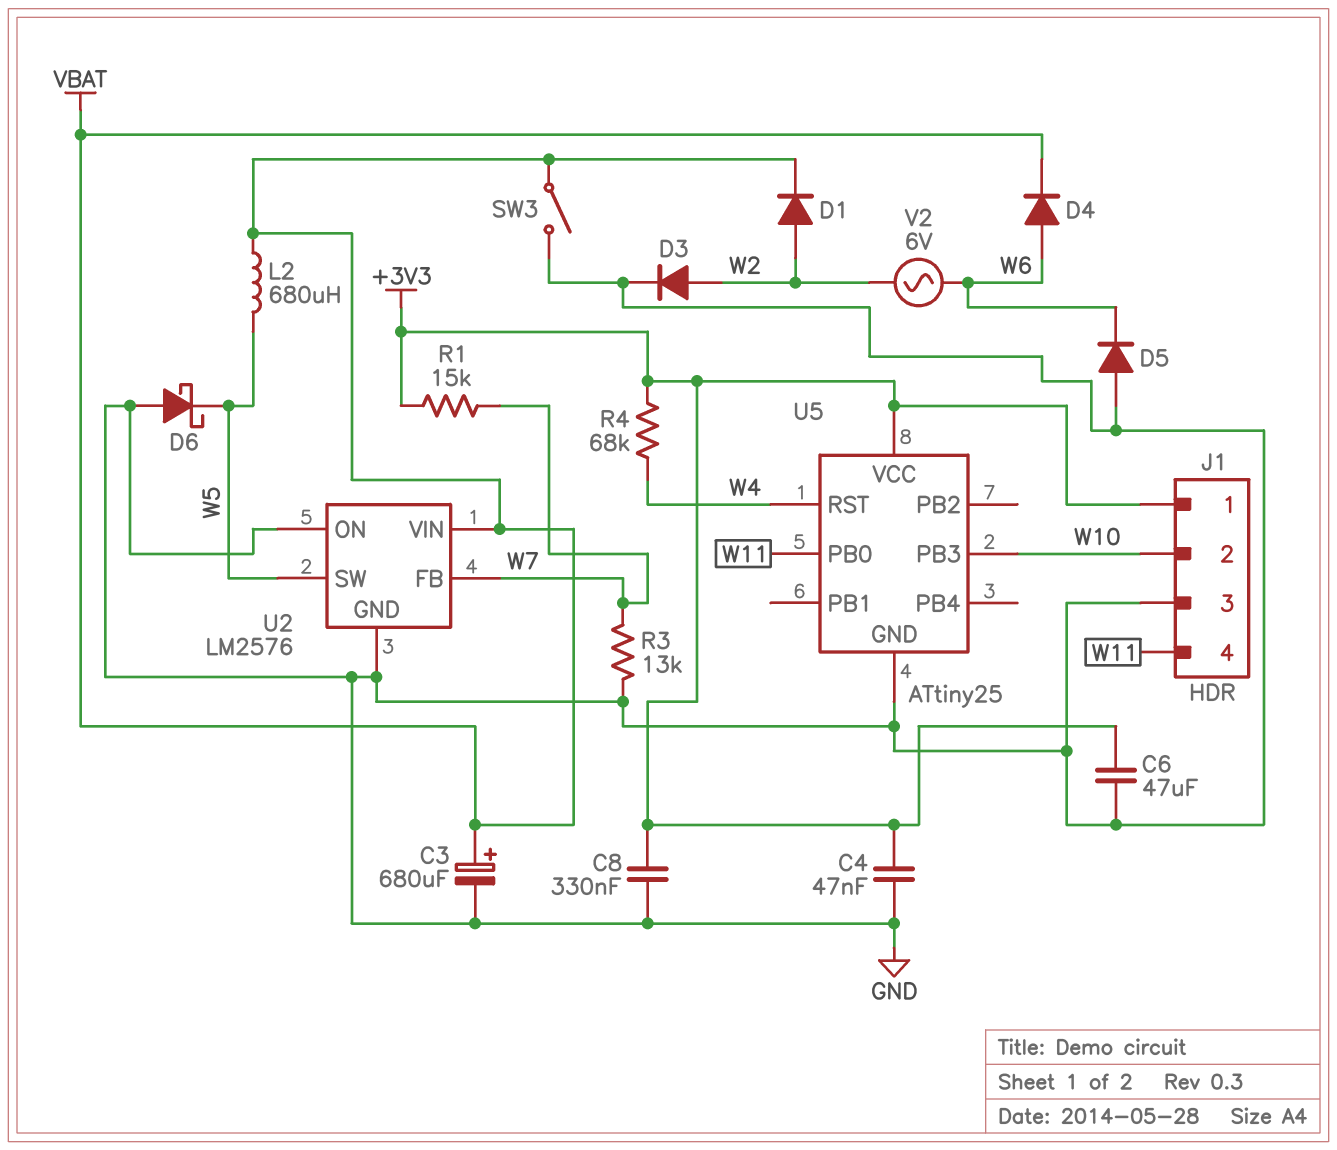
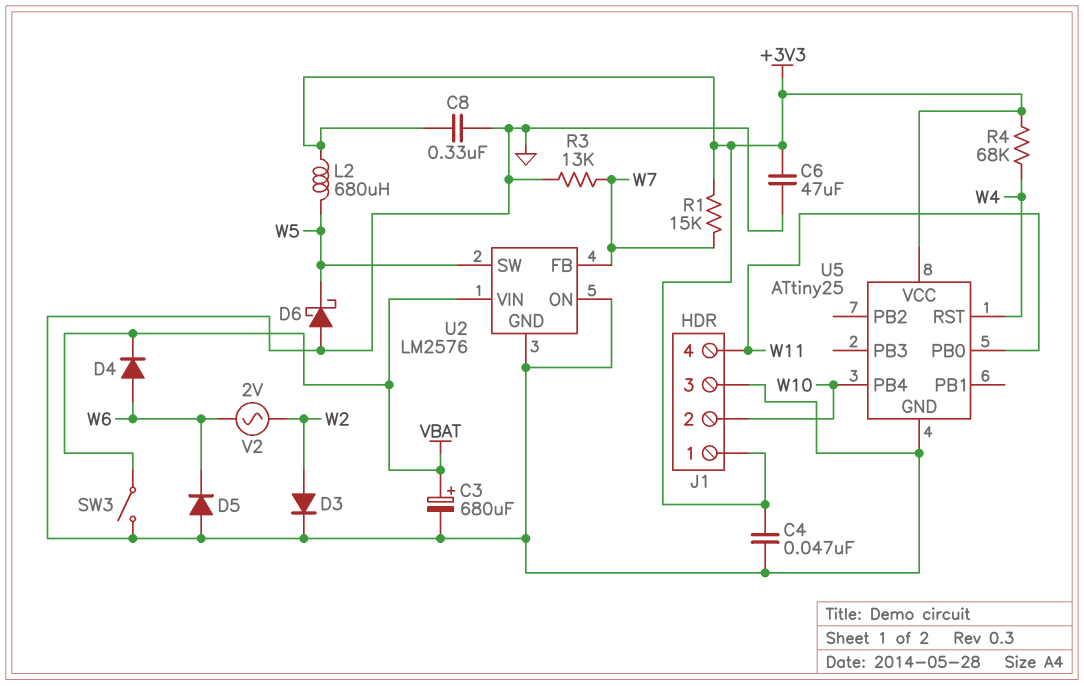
D1: diode (A W2, K VBAT) -> none
L2: 680uH (VBAT, W5) -> 680uH (+3V3, W5)
U5 pin PB3: W10 -> none
U5 pin PB4: none -> W10
V2: AC 6V (W2, W6) -> AC 2V (W2, W6)

